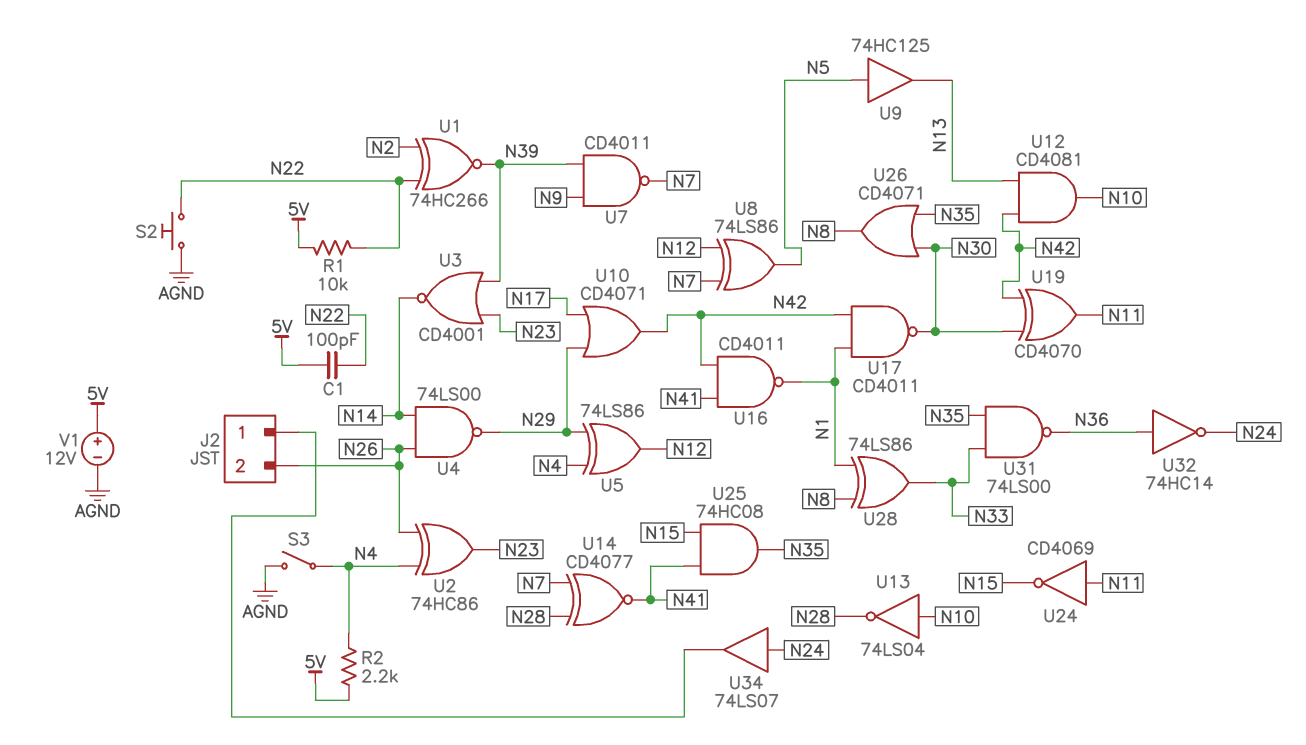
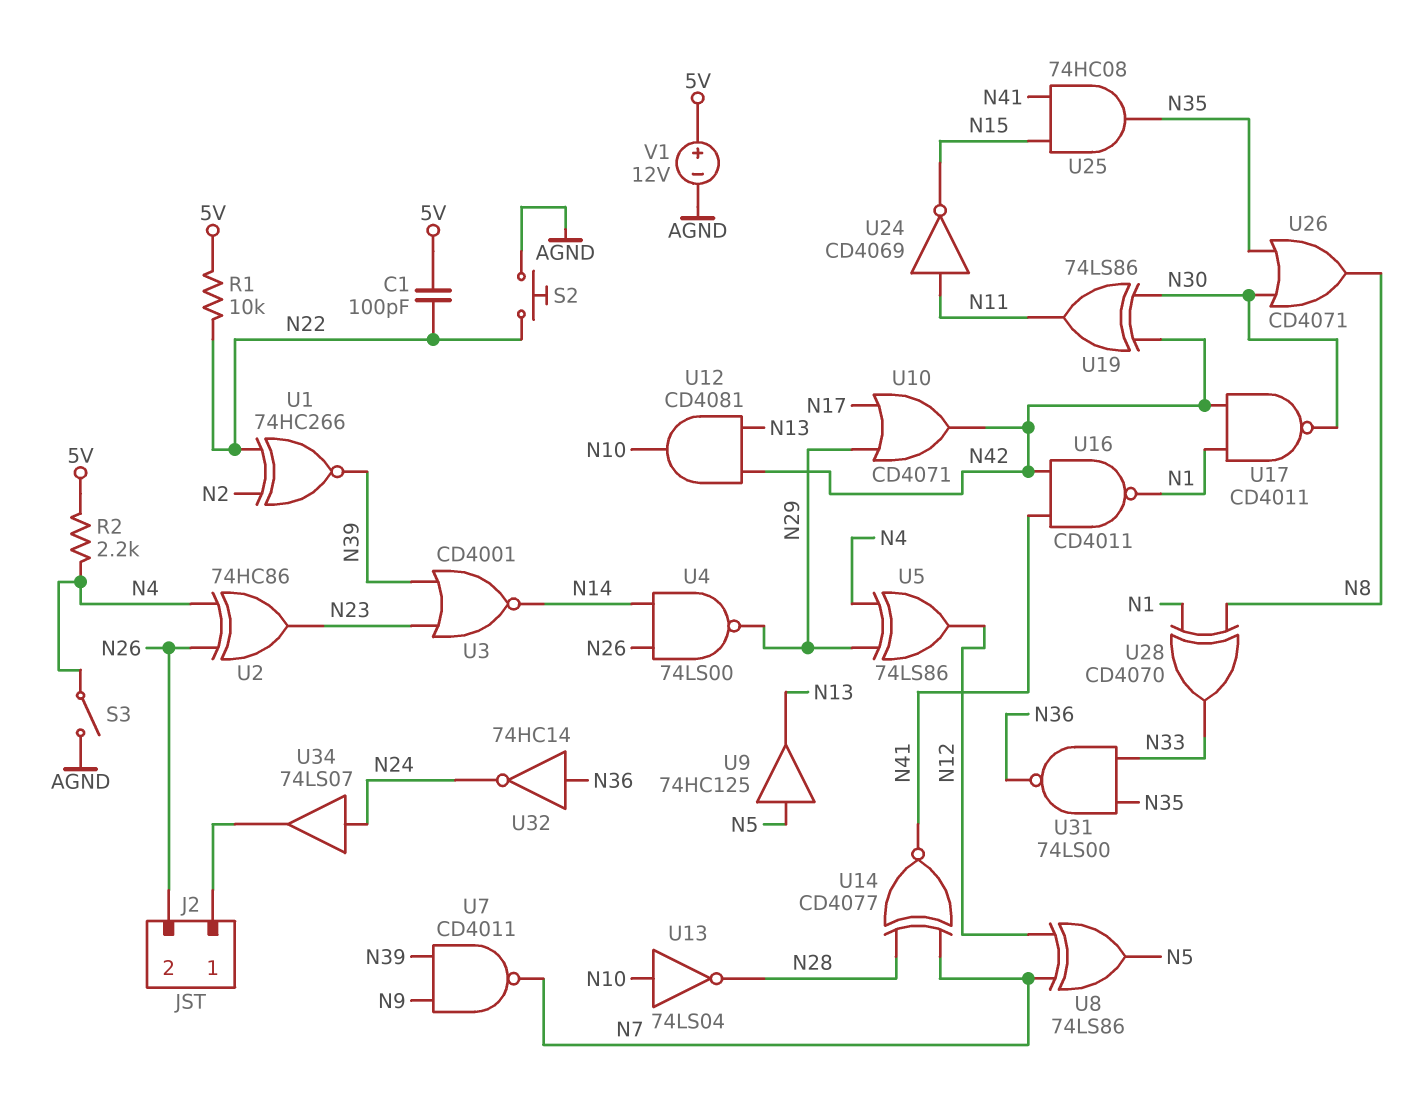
U19: XOR CD4070 (in N30, in N42, out N11) -> XOR 74LS86 (in N30, in N42, out N11)
U28: XOR 74LS86 (in N1, in N8, out N33) -> XOR CD4070 (in N1, in N8, out N33)

